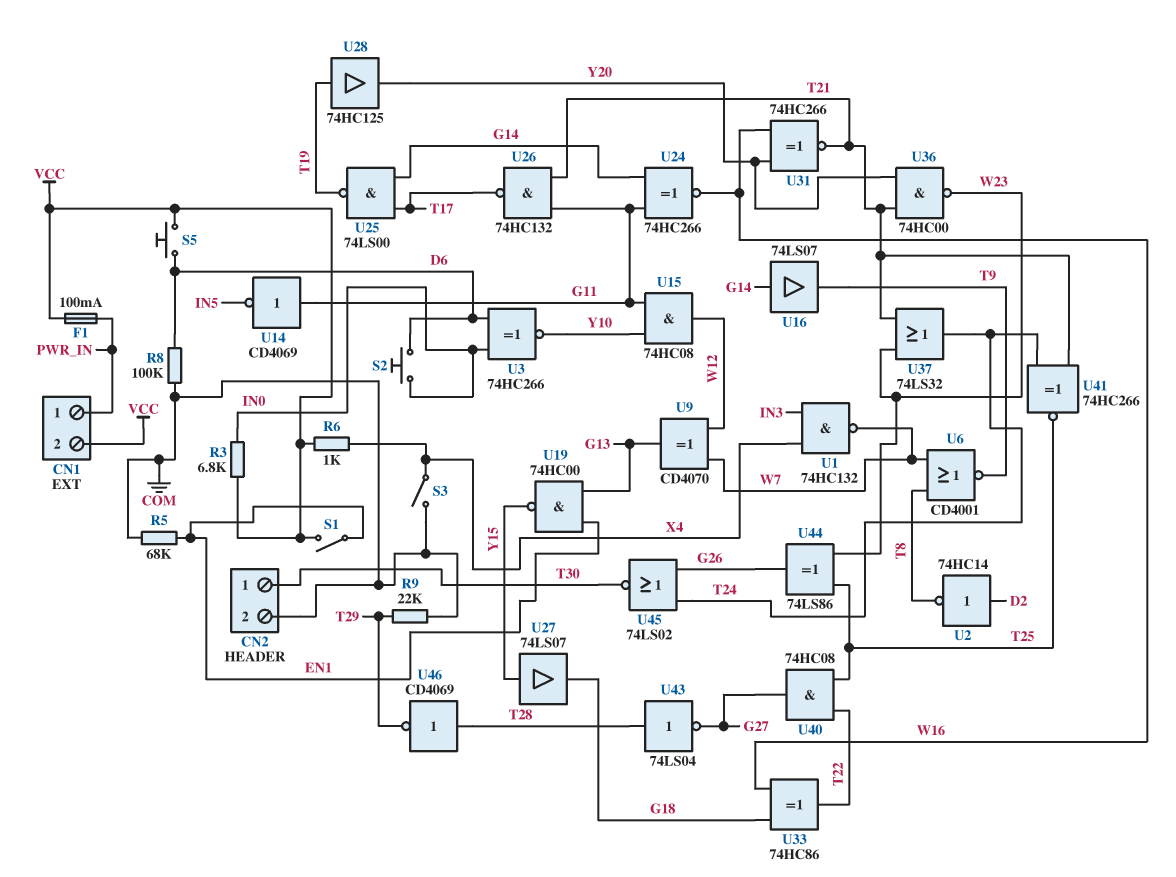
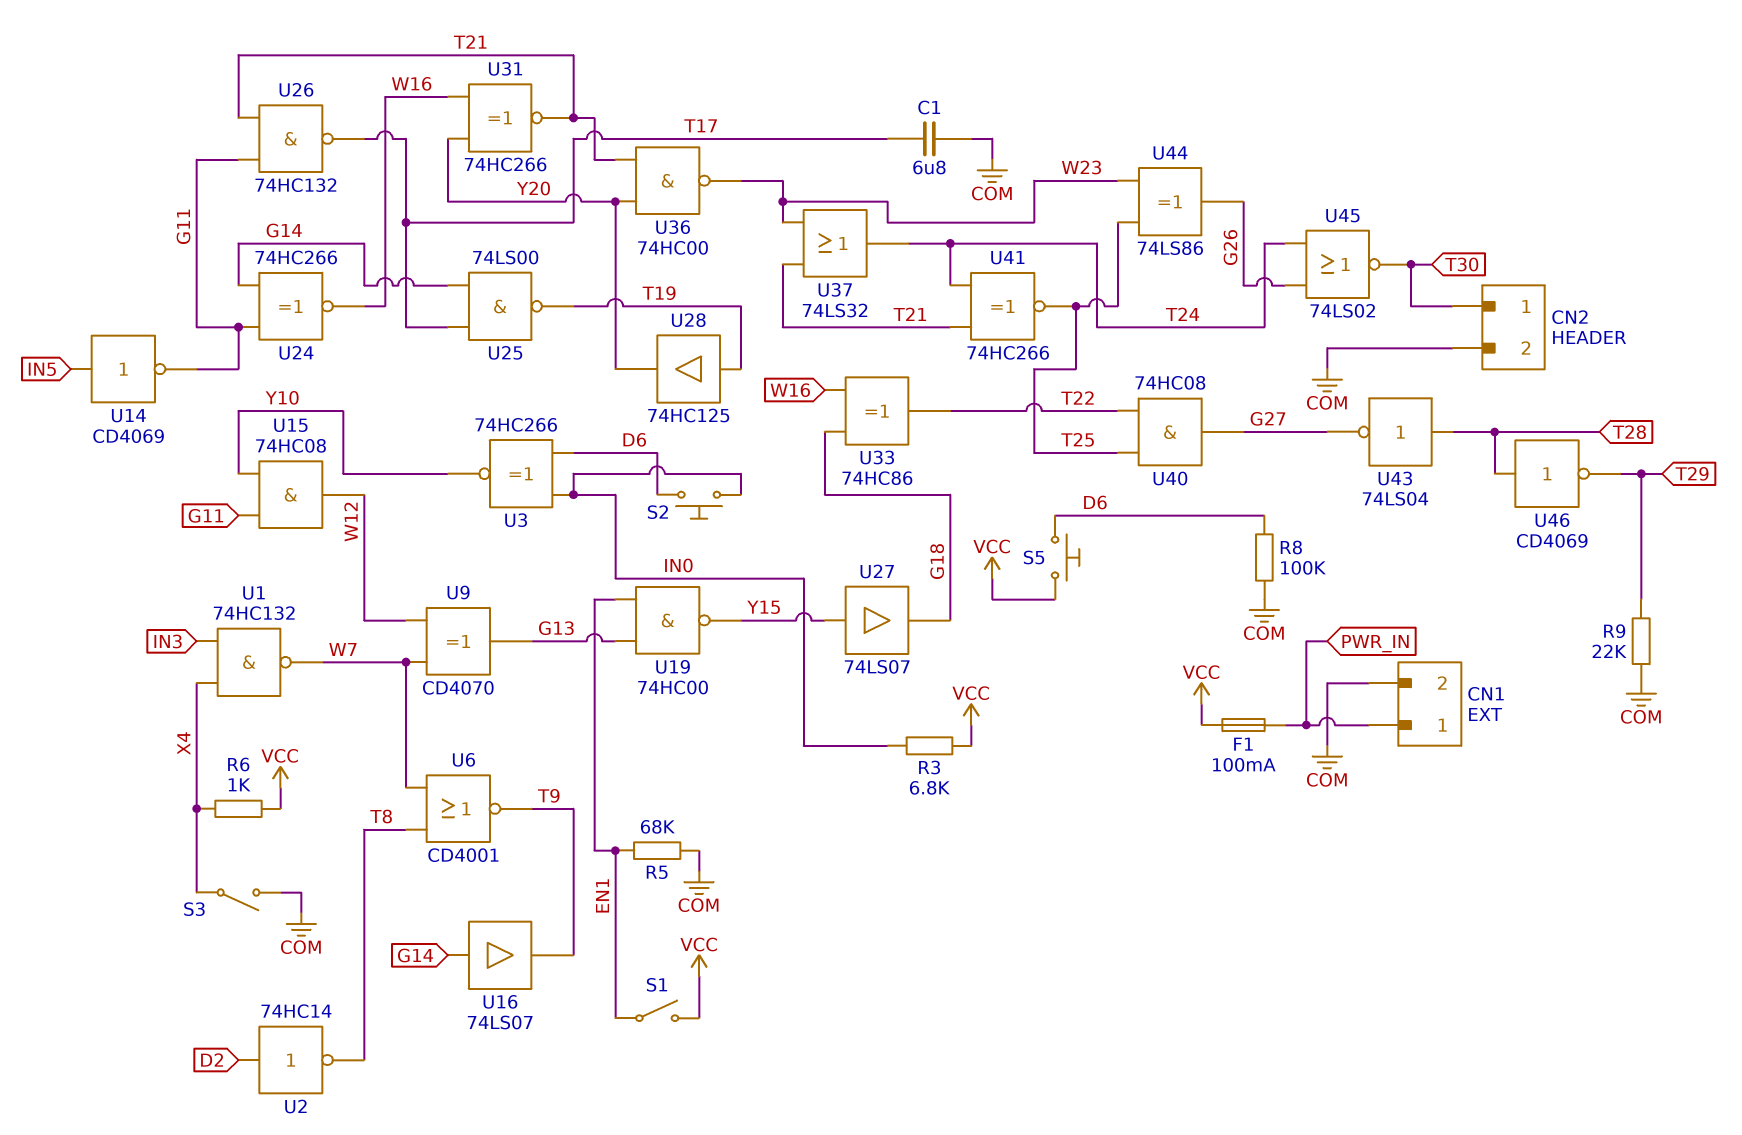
C1: none -> 6.8uF (COM, T17)
CN1 pin 2: VCC -> COM
U14: NOT CD4069 (in G11, out IN5) -> NOT CD4069 (in IN5, out G11)

